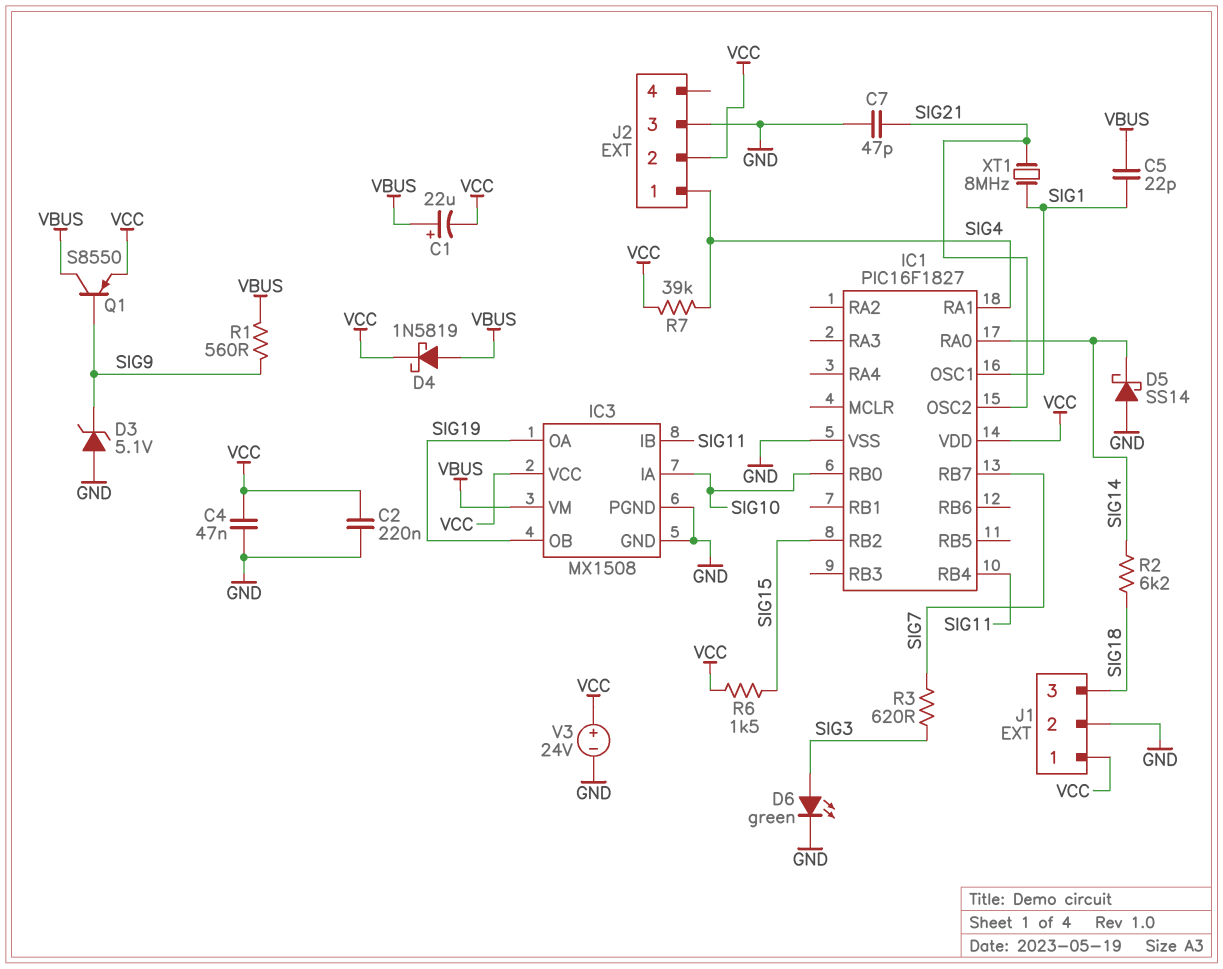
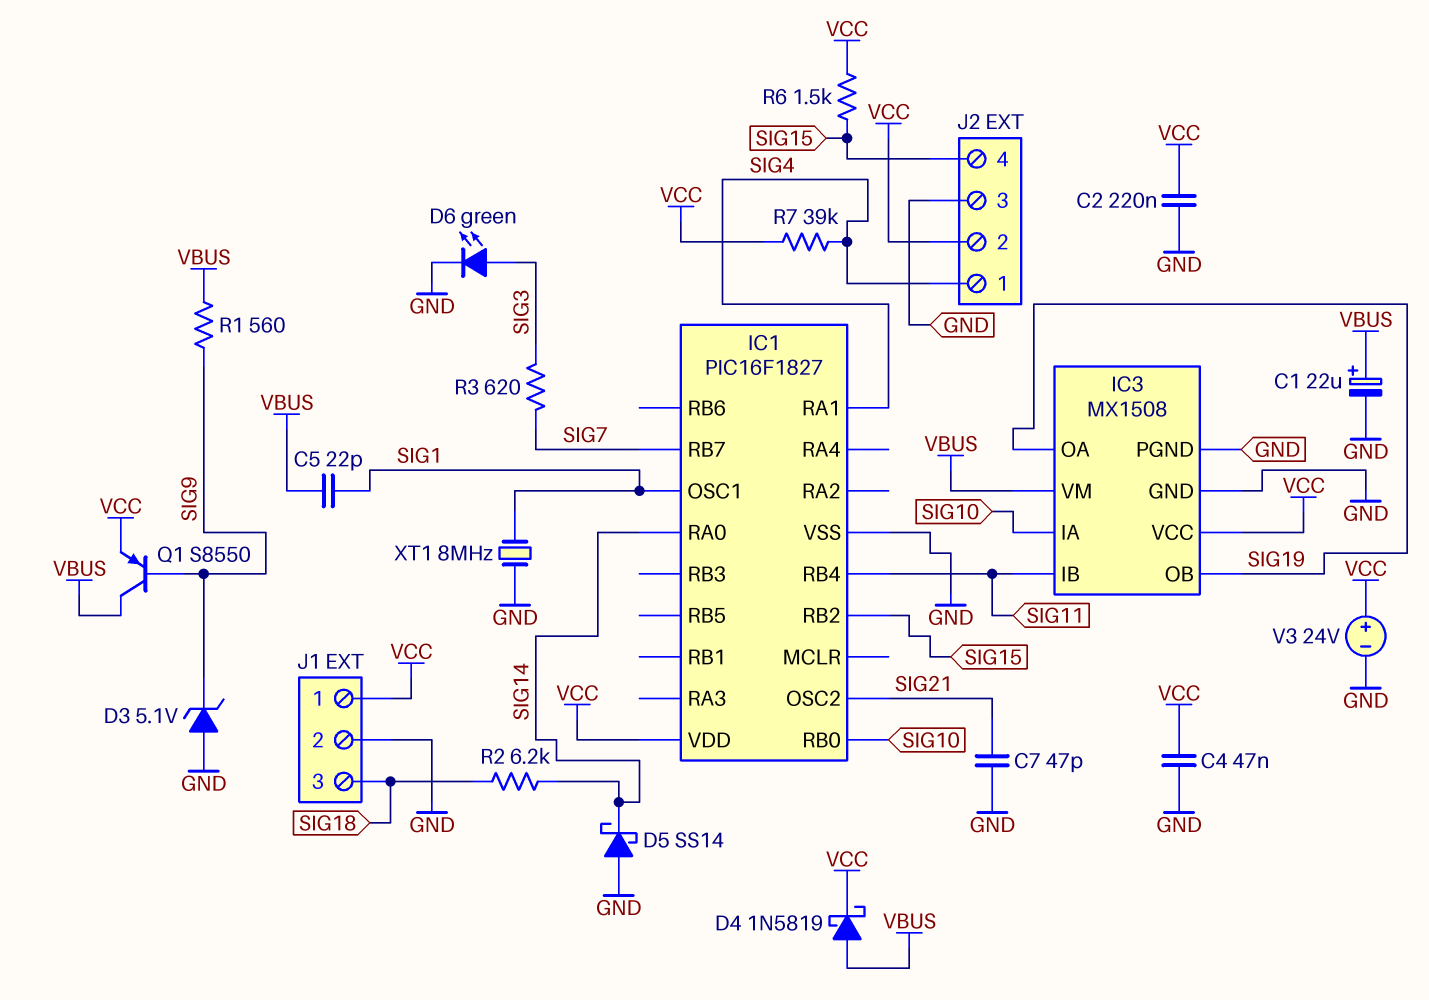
C1: 22uF (plus VBUS, minus VCC) -> 22uF (plus VBUS, minus GND)
J2 pin 4: none -> SIG15
XT1: 8MHz (SIG1, SIG21) -> 8MHz (GND, SIG1)

